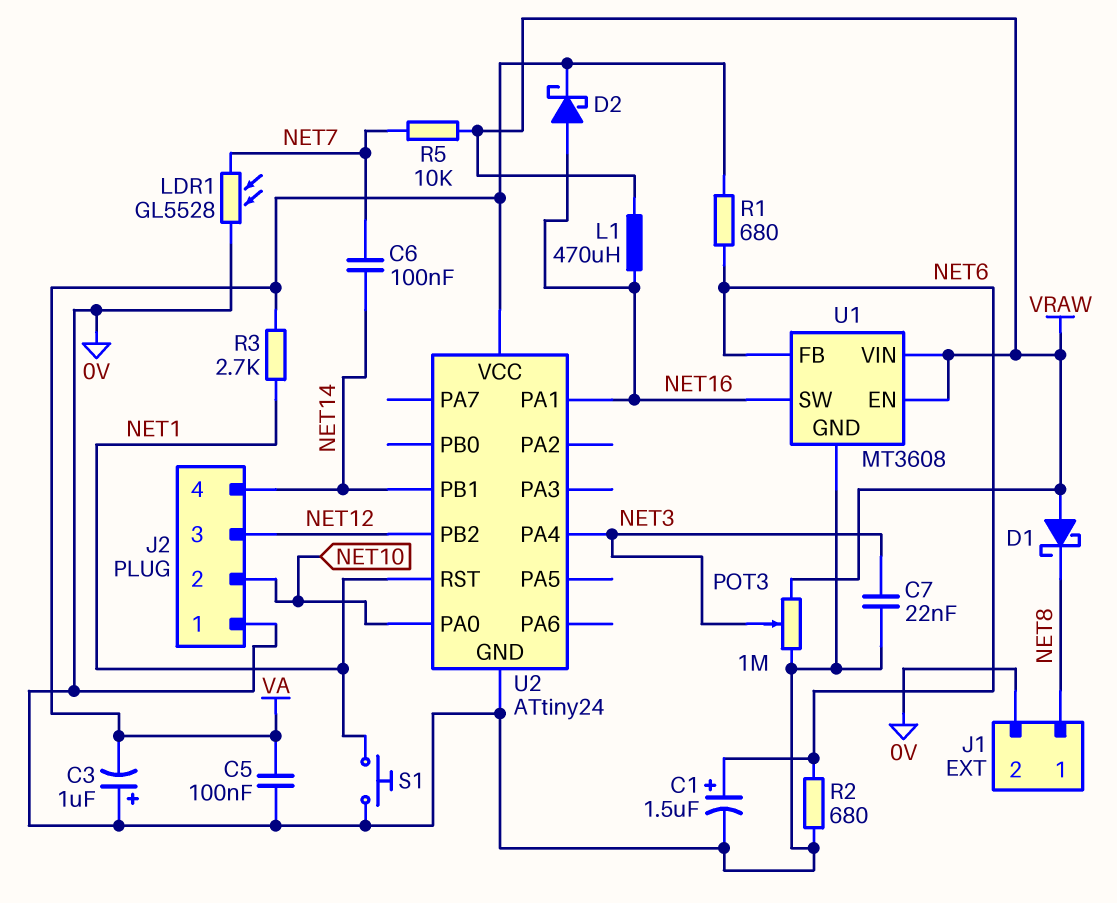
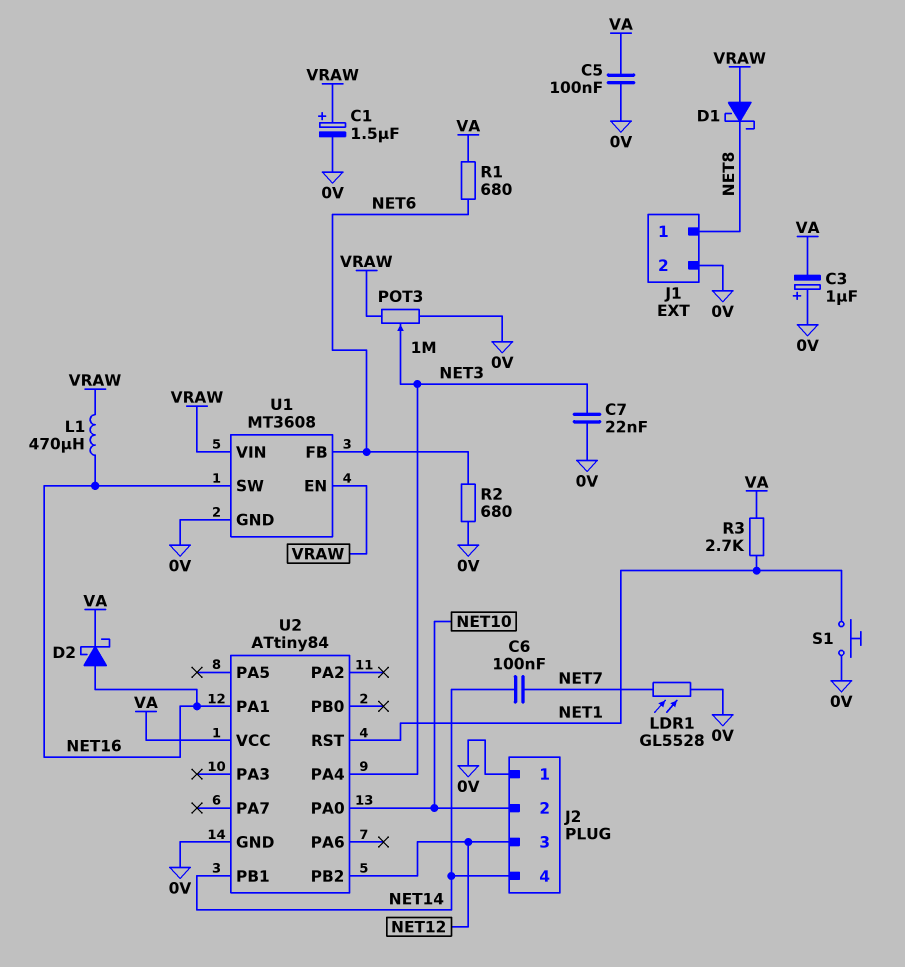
C1: 1.5uF (plus NET6, minus 0V) -> 1.5uF (plus VRAW, minus 0V)
R5: 10k (NET7, VRAW) -> none
U2: ATtiny24 -> ATtiny84

